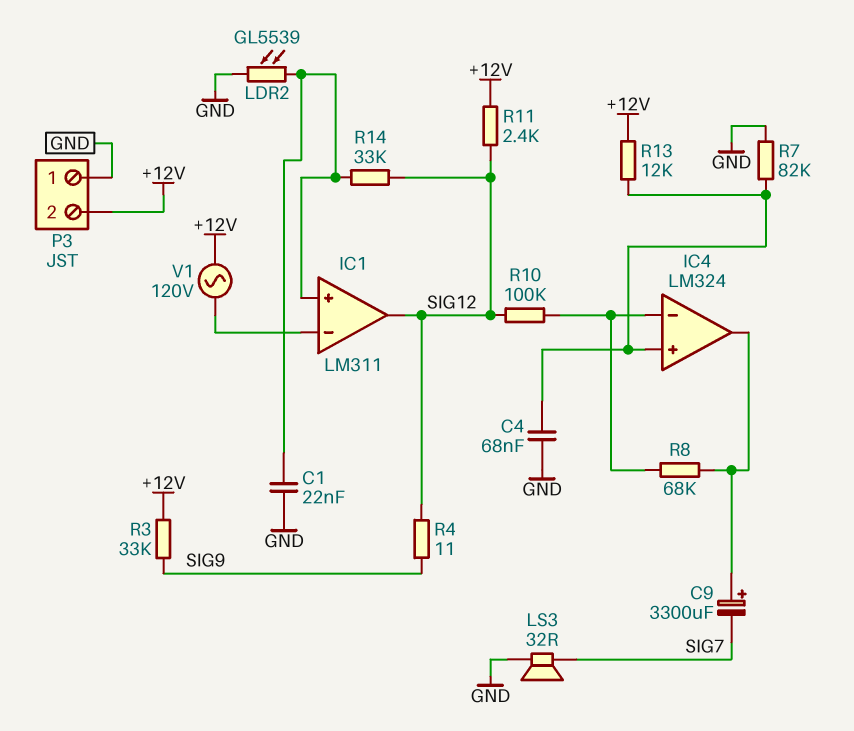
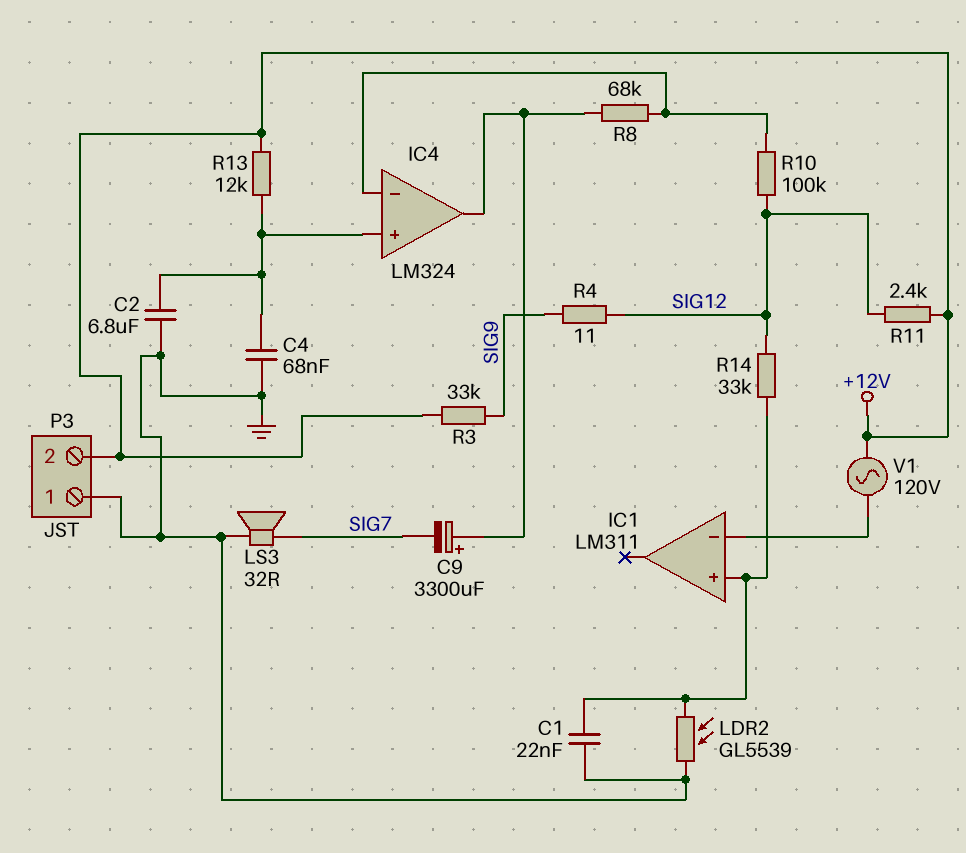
C2: none -> 6.8uF (GND, IC4/in+)
IC1 pin out: SIG12 -> none
R7: 82k (GND, IC4/in+) -> none

